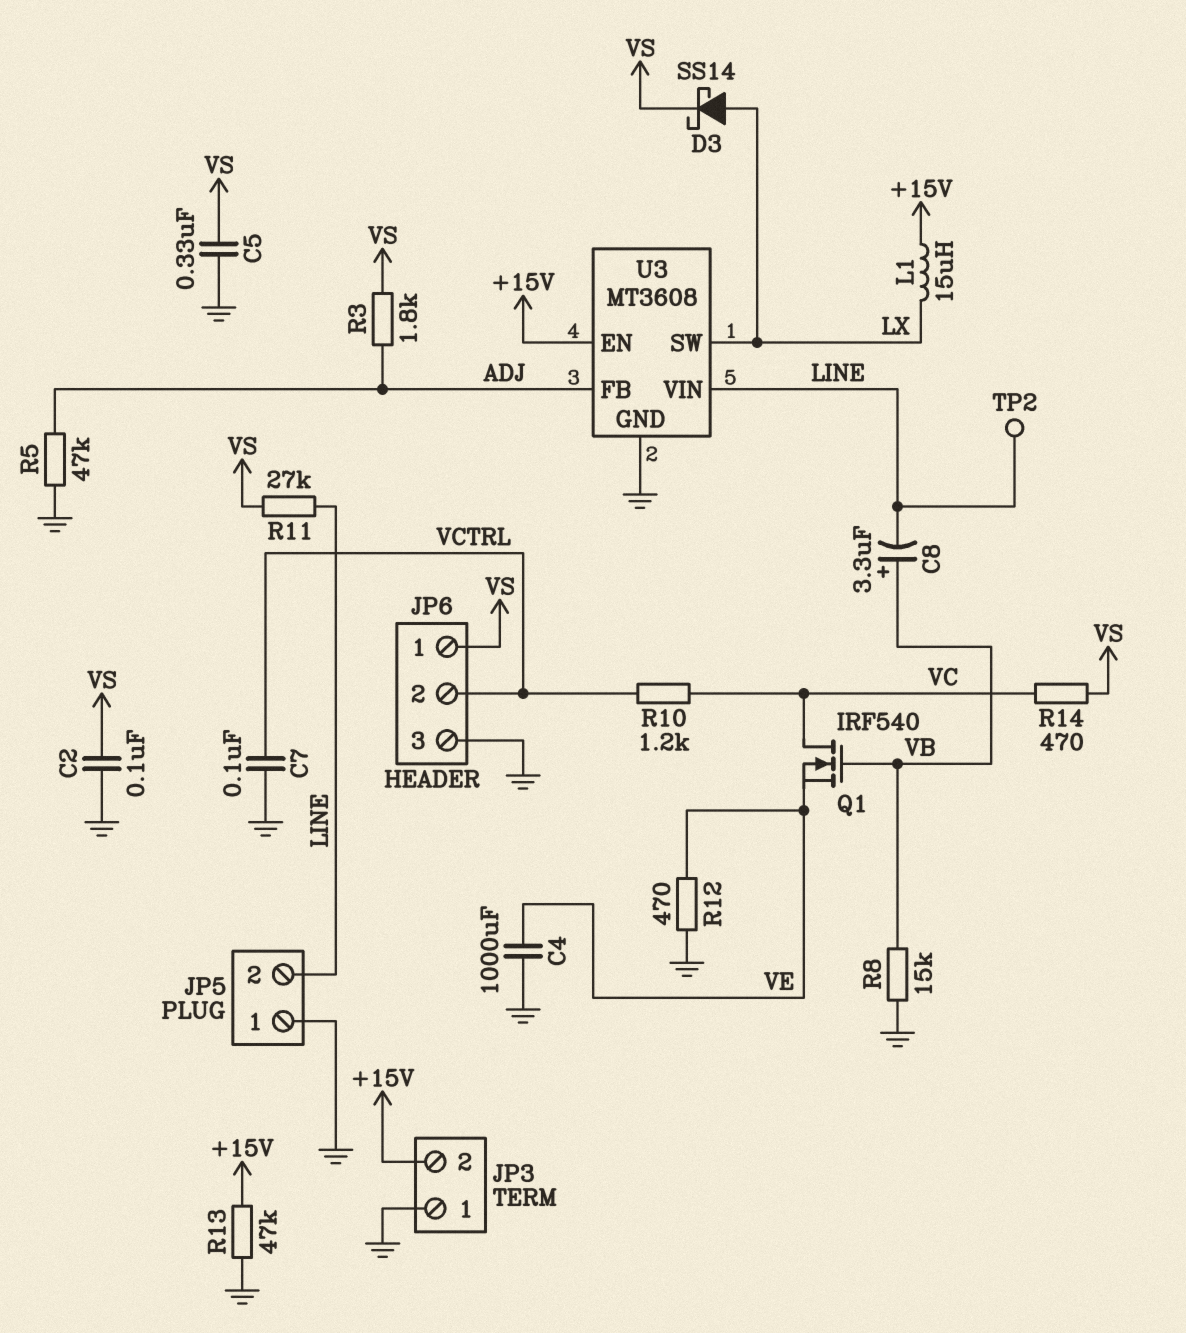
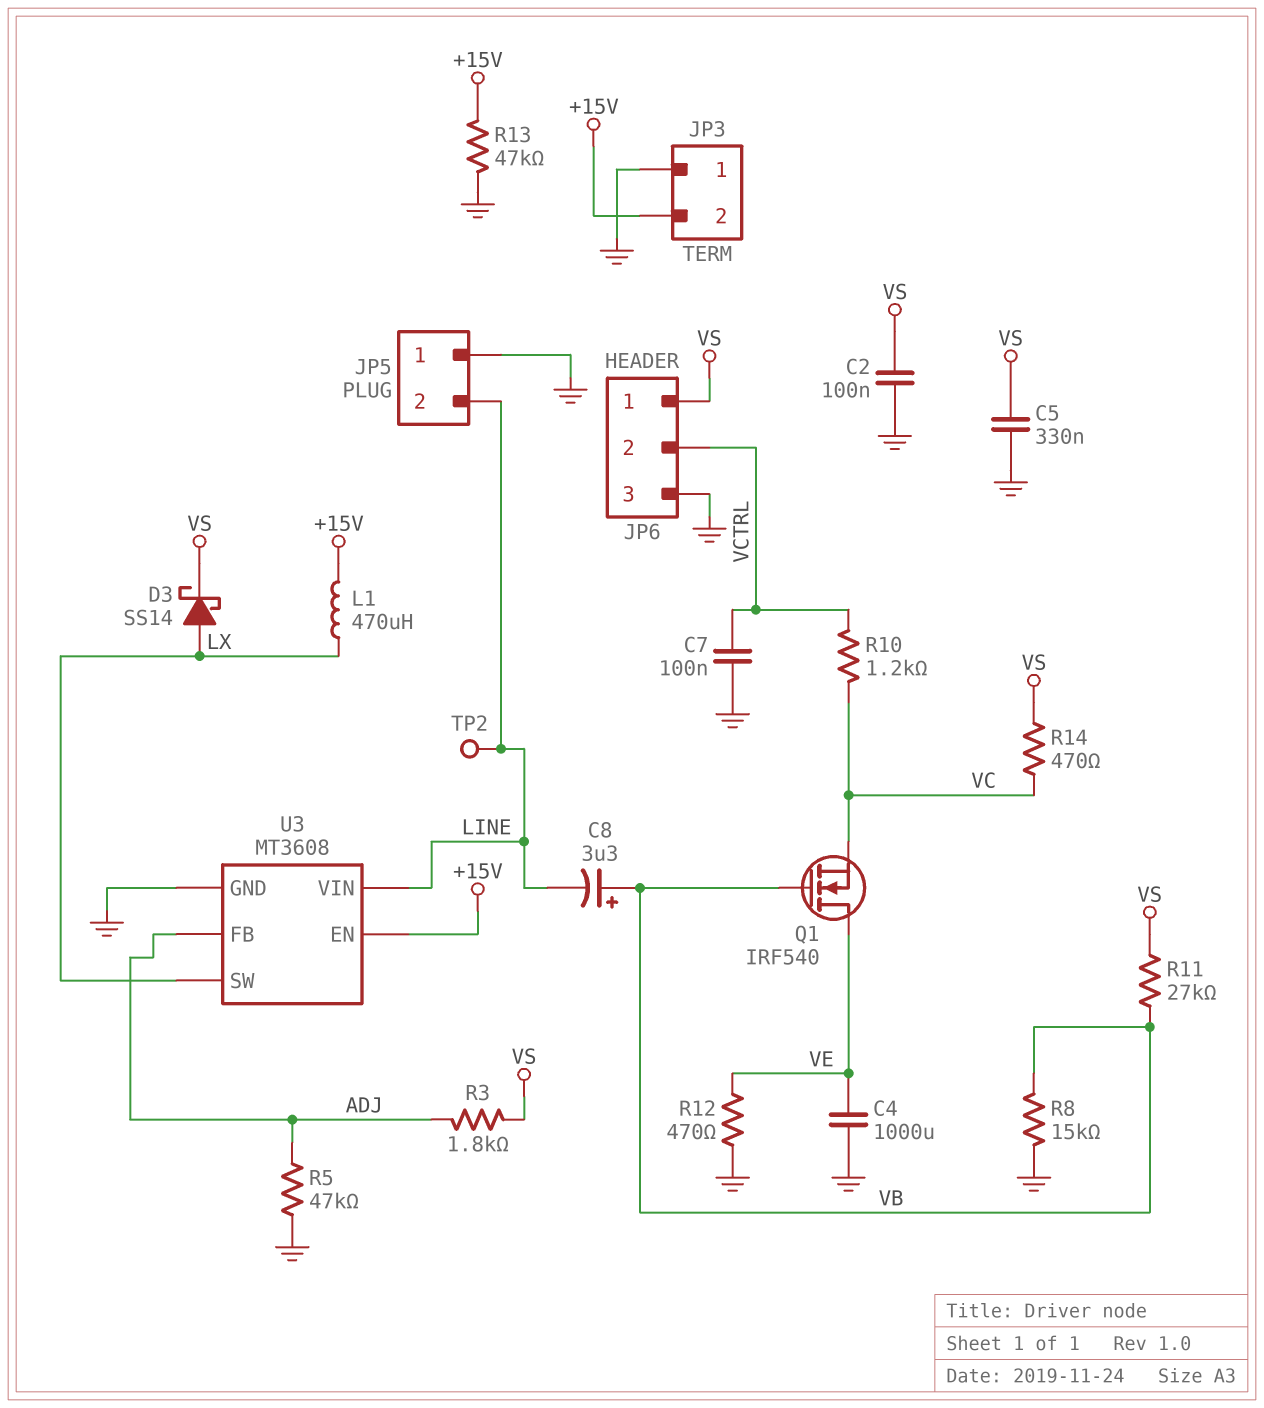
L1: 15uH (+15V, LX) -> 470uH (+15V, LX)
Q1: NMOS IRF540 (G VB, D VC, S VE) -> NMOS IRF540 (G VB, D VE, S VC)
R11: 27k (LINE, VS) -> 27k (VB, VS)

